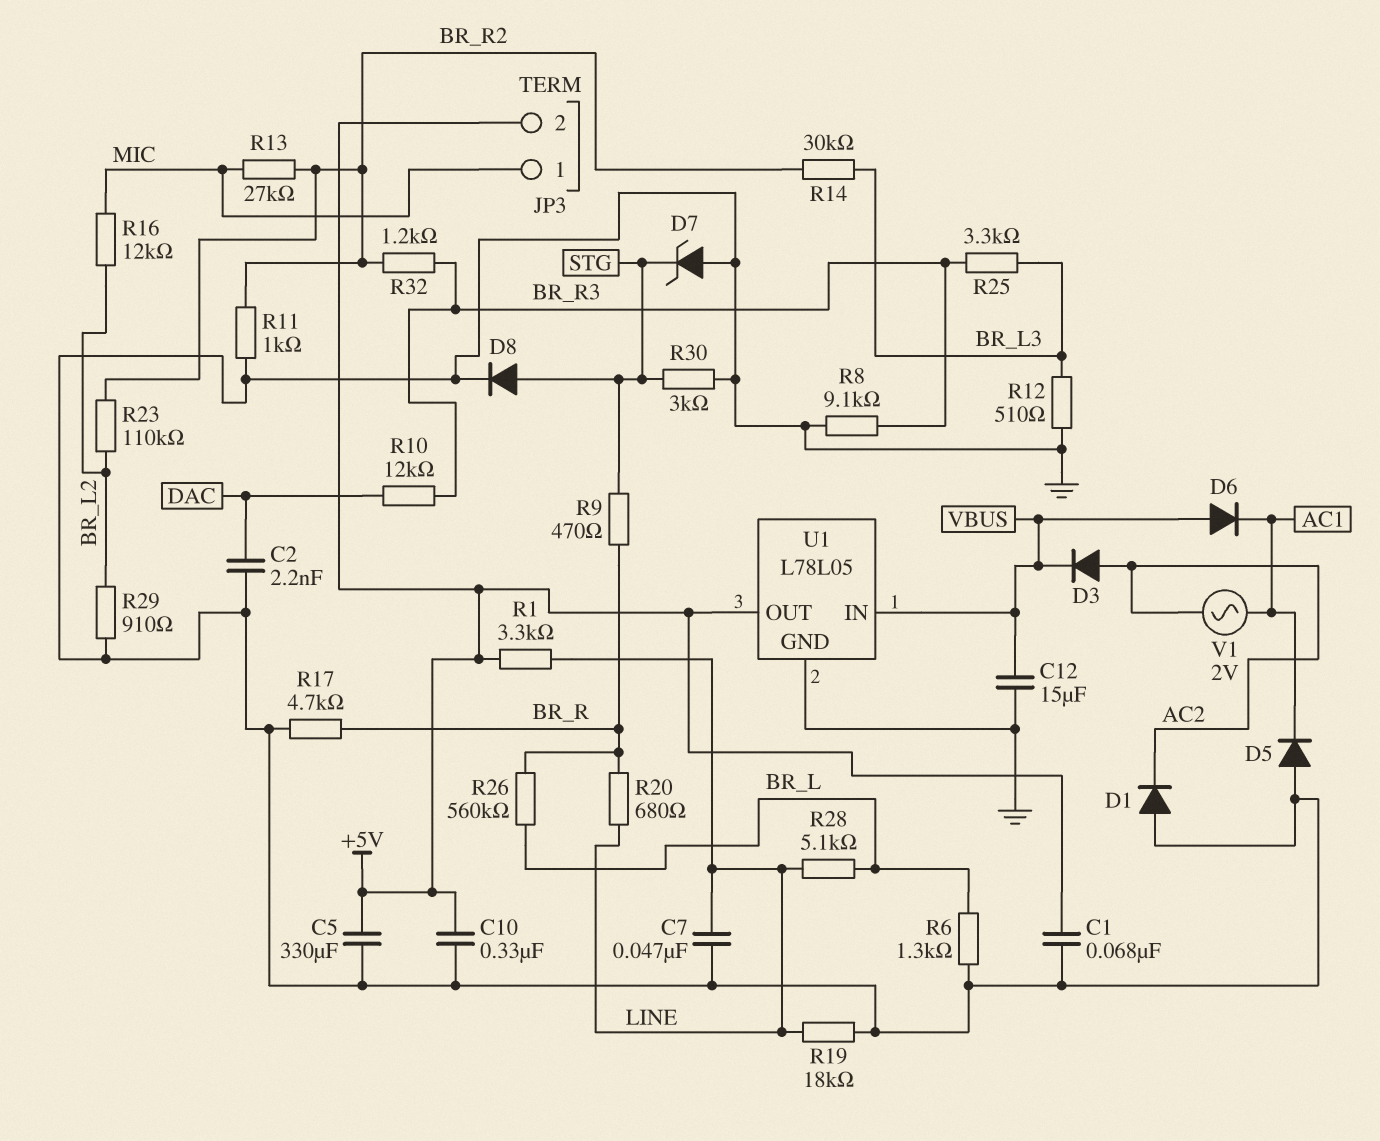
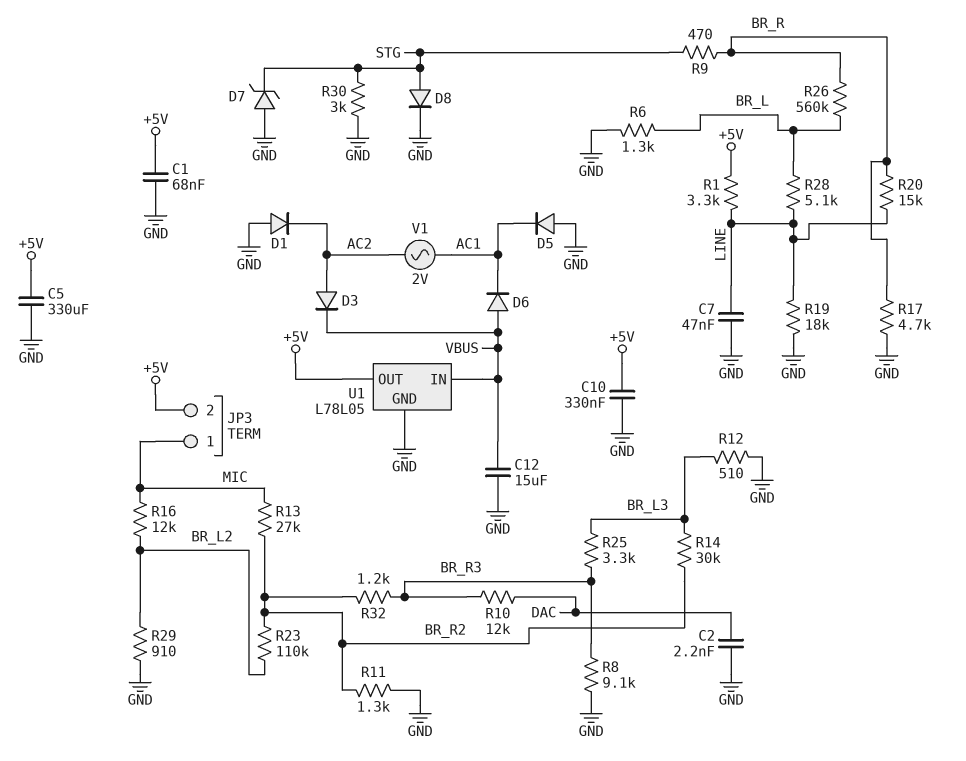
R11: 1k (BR_R2, GND) -> 1.3k (BR_R2, GND)
R20: 680 (BR_R, LINE) -> 15k (BR_R, LINE)

